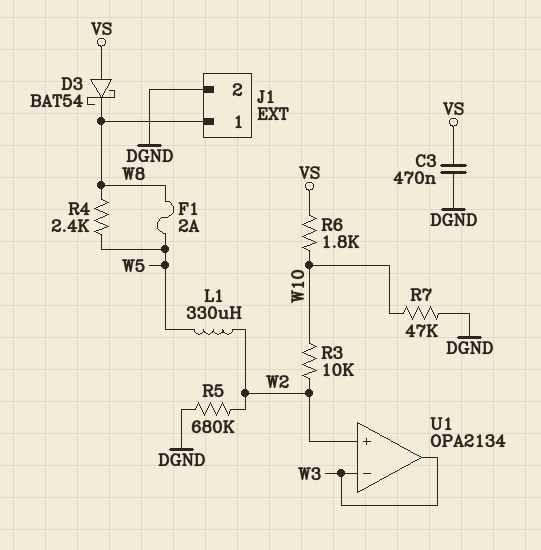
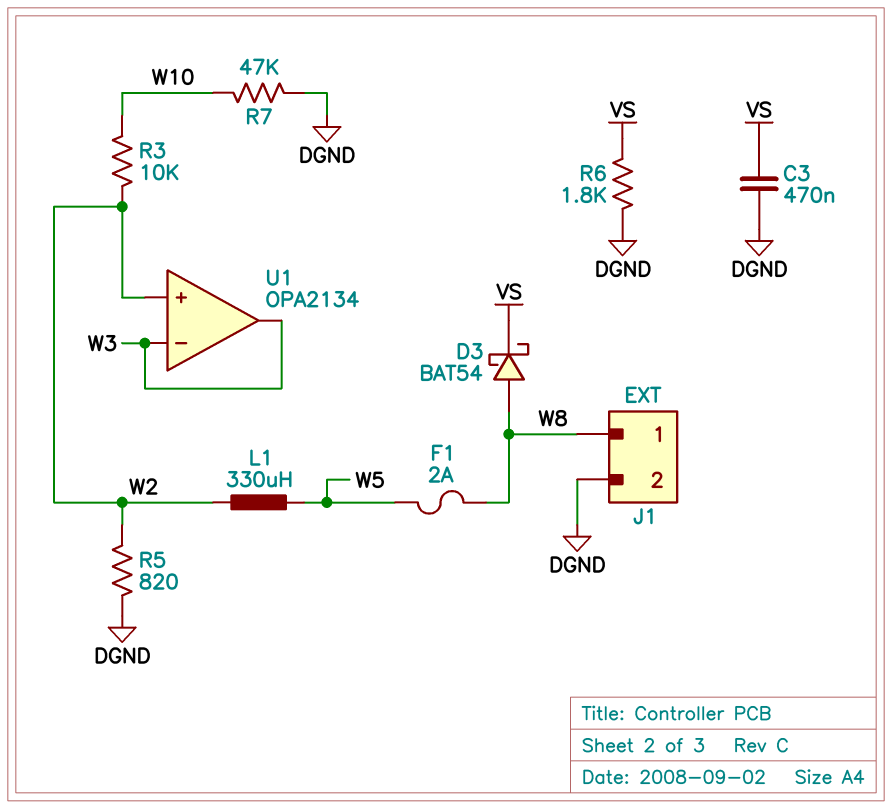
D3: schottky BAT54 (A VS, K W8) -> schottky BAT54 (A W8, K VS)
R4: 2.4k (W5, W8) -> none
R5: 680k (DGND, W2) -> 820 (DGND, W2)
R6: 1.8k (VS, W10) -> 1.8k (DGND, VS)

